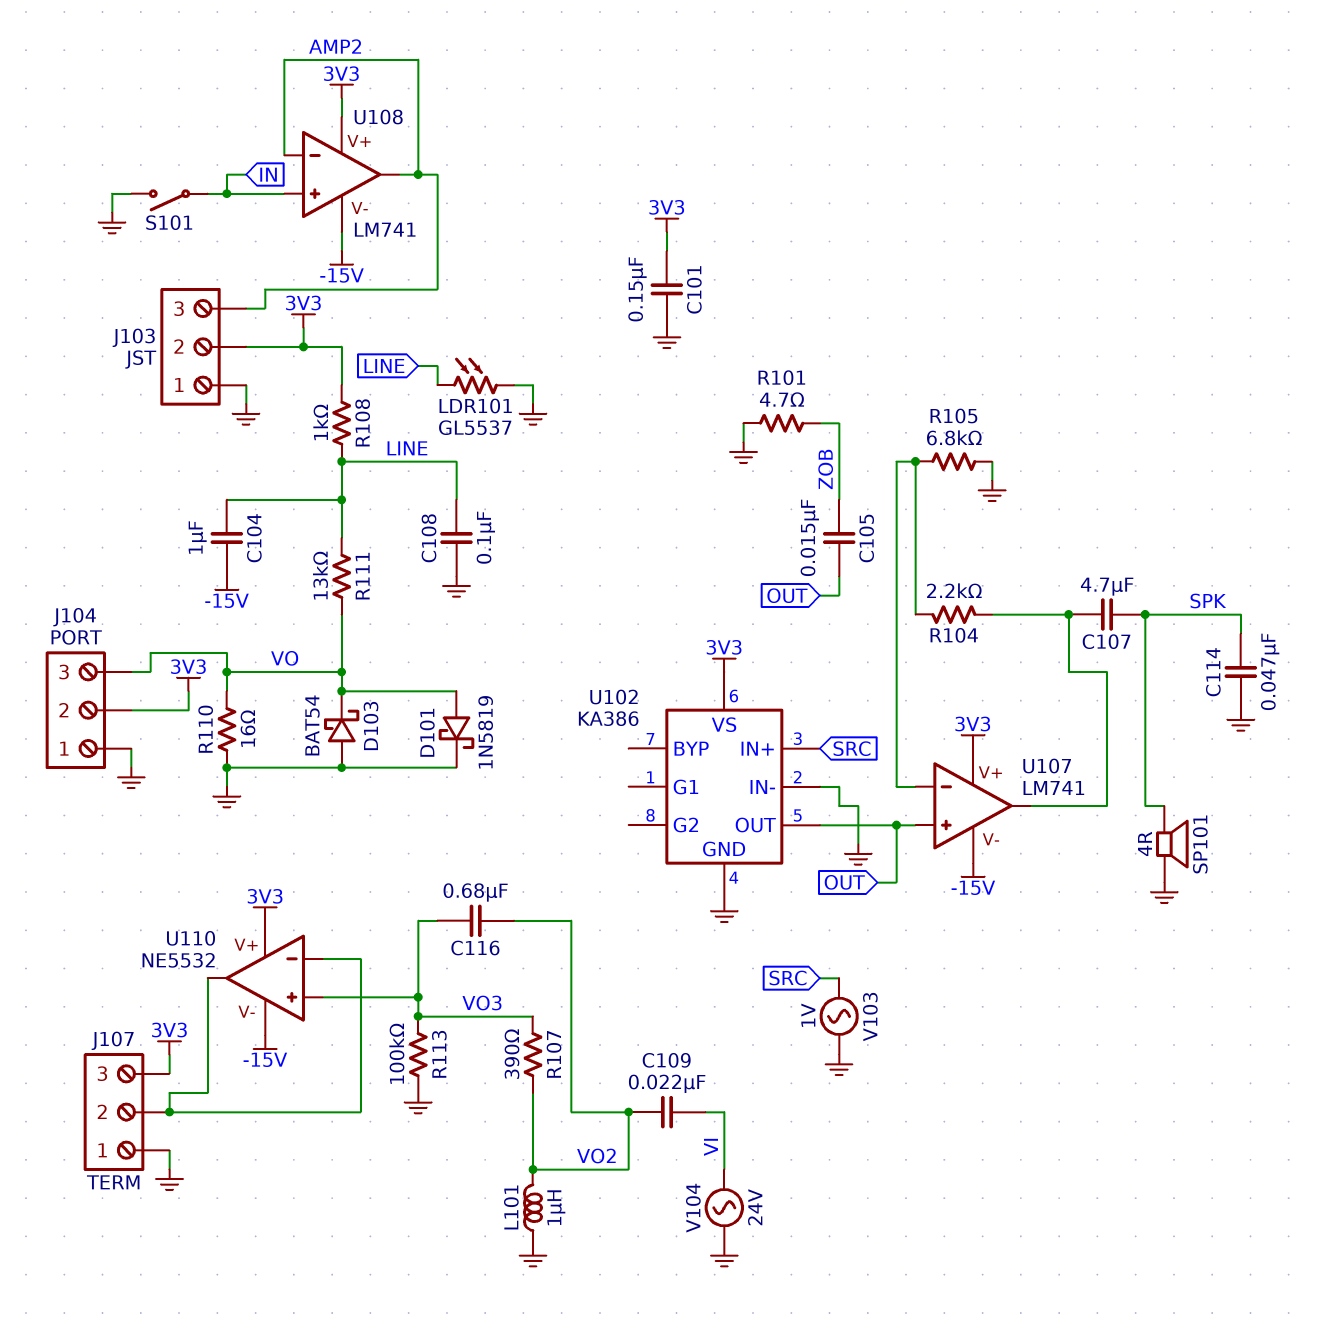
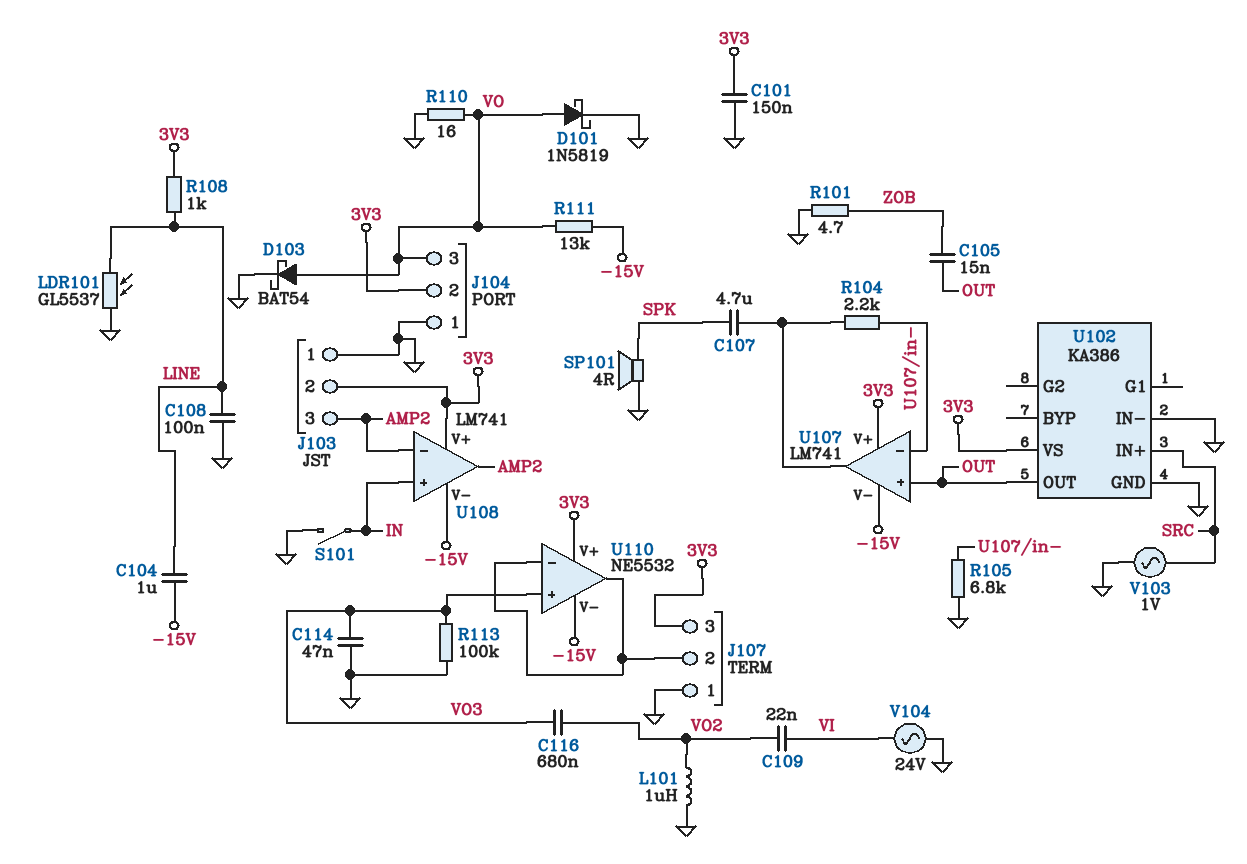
C114: 47nF (GND, SPK) -> 47nF (GND, VO3)
D103: schottky BAT54 (A GND, K VO) -> schottky BAT54 (A VO, K GND)
R107: 390 (VO2, VO3) -> none
R111: 13k (LINE, VO) -> 13k (-15V, VO)

